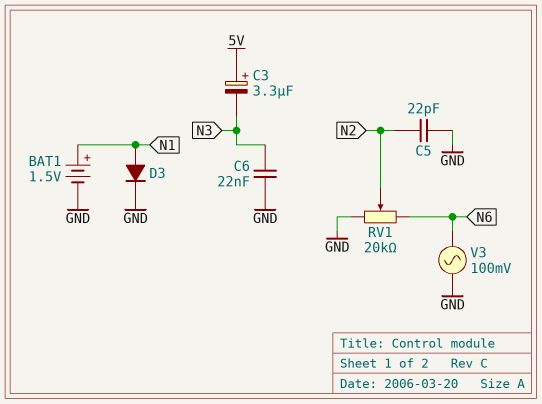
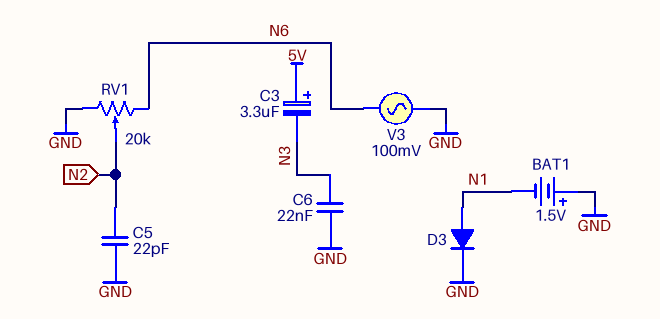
BAT1: 1.5V (plus N1, minus GND) -> 1.5V (plus GND, minus N1)

